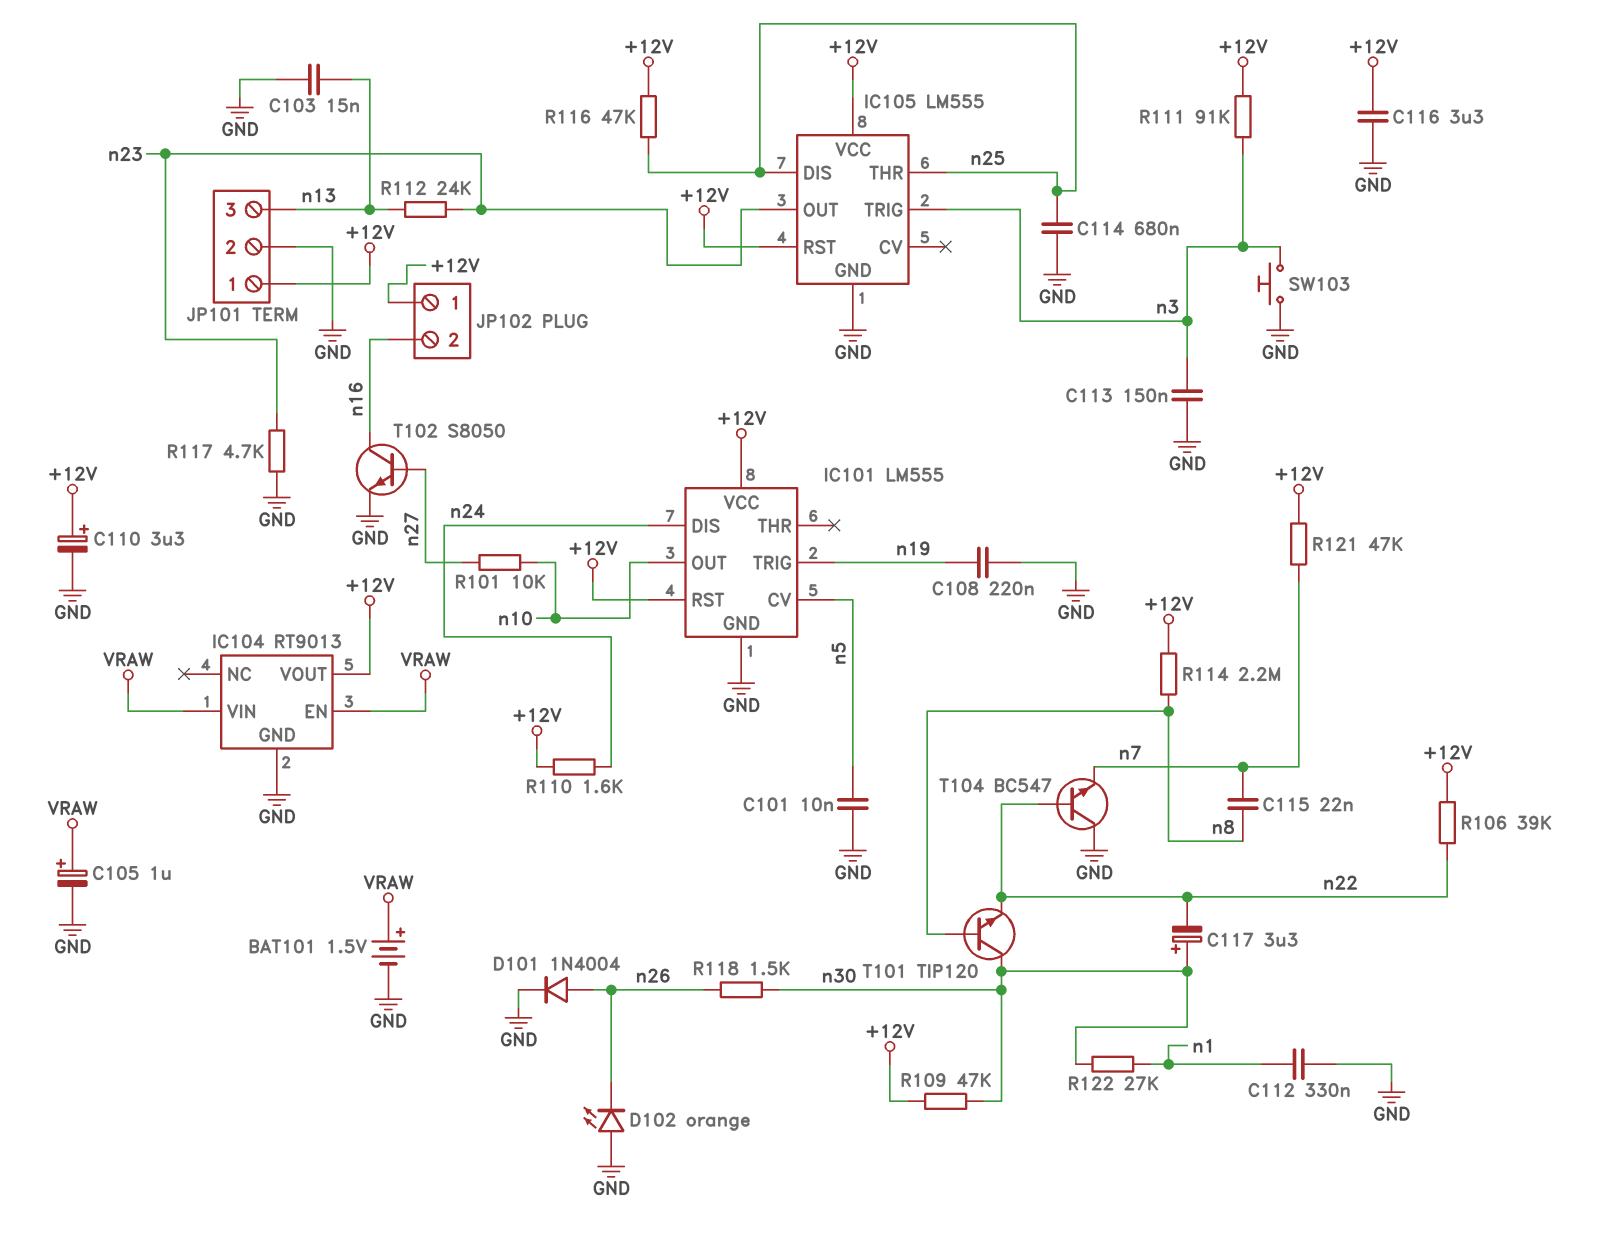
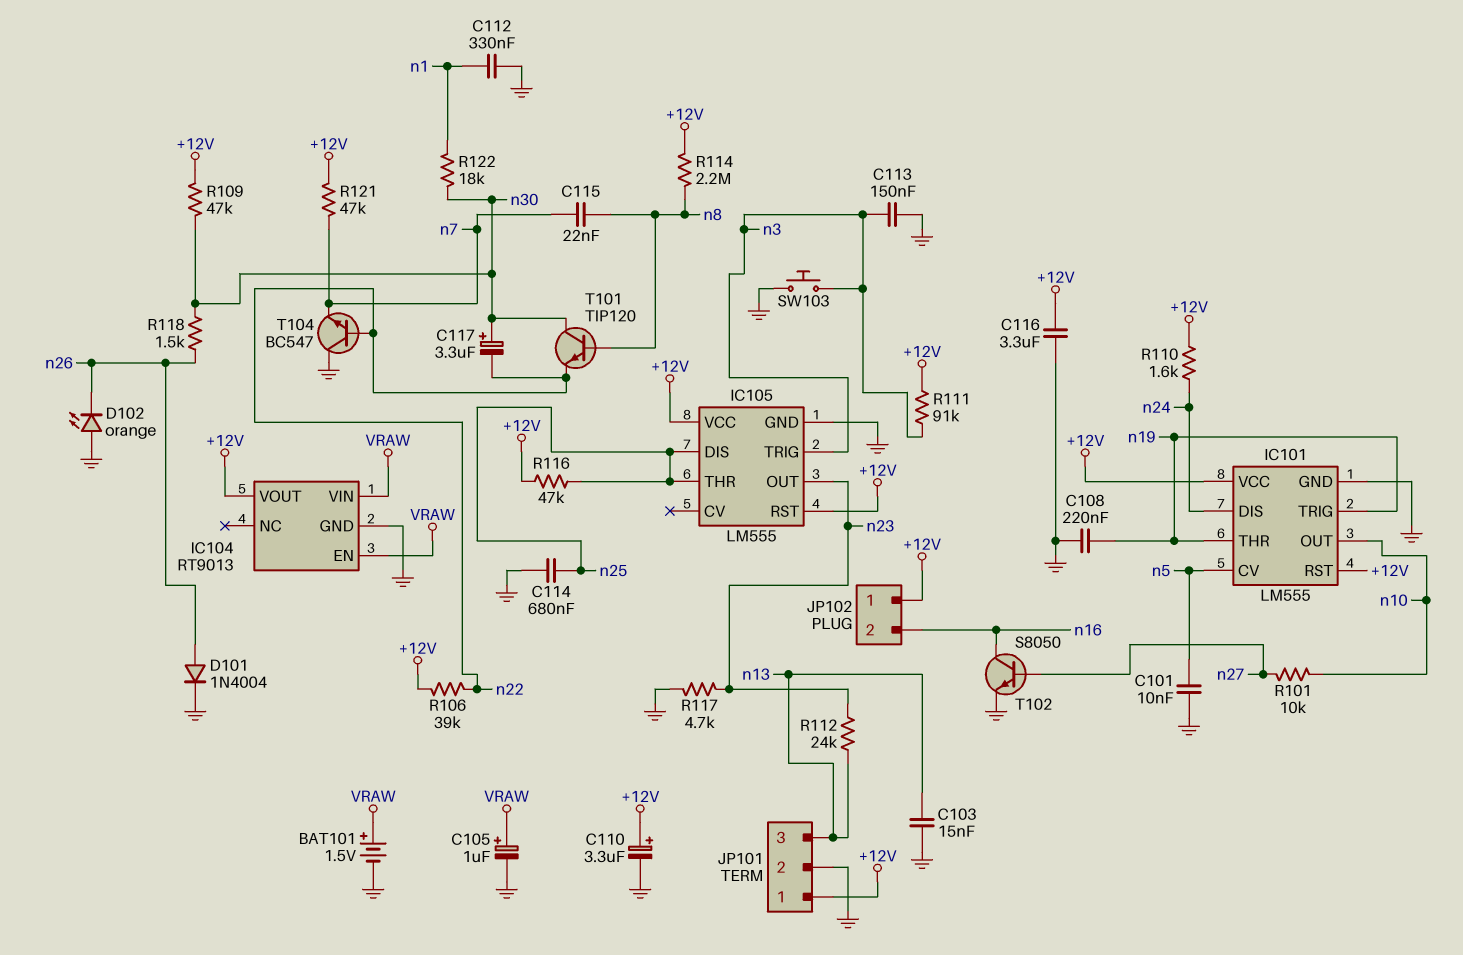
IC101 pin THR: none -> n19
R122: 27k (n1, n30) -> 18k (n1, n30)

